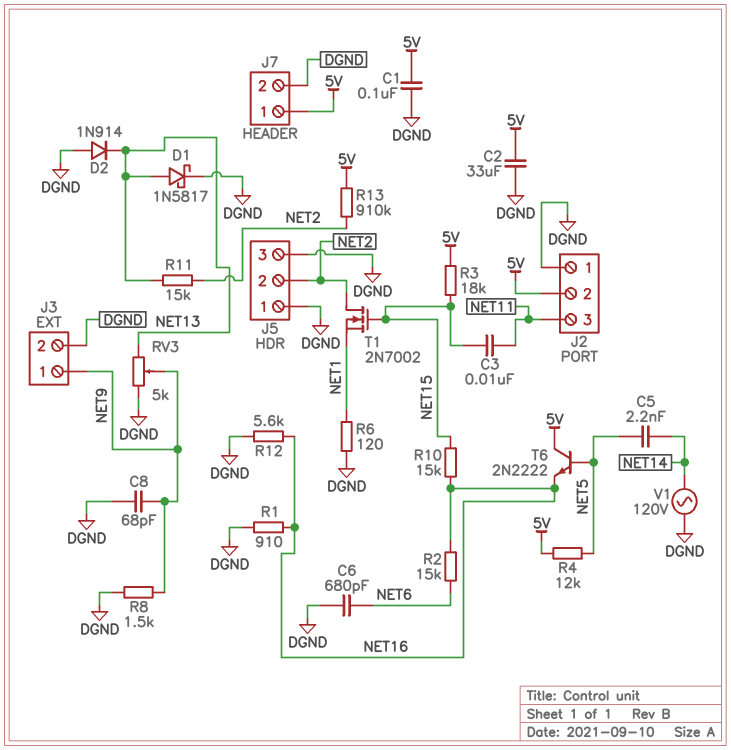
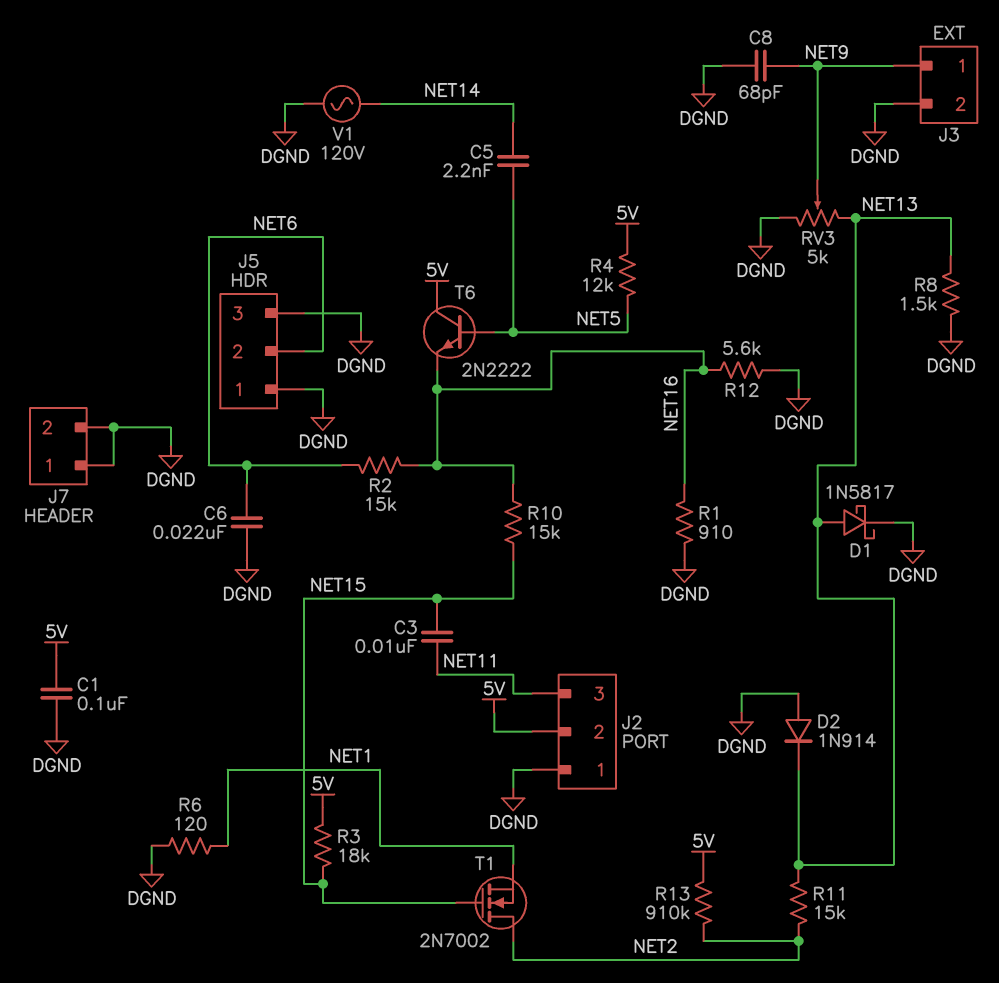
C2: 33uF (5V, DGND) -> none
C6: 680pF (DGND, NET6) -> 22nF (DGND, NET6)
J5 pin 2: NET2 -> NET6
J7 pin 1: 5V -> DGND
R8: 1.5k (DGND, NET9) -> 1.5k (DGND, NET13)

